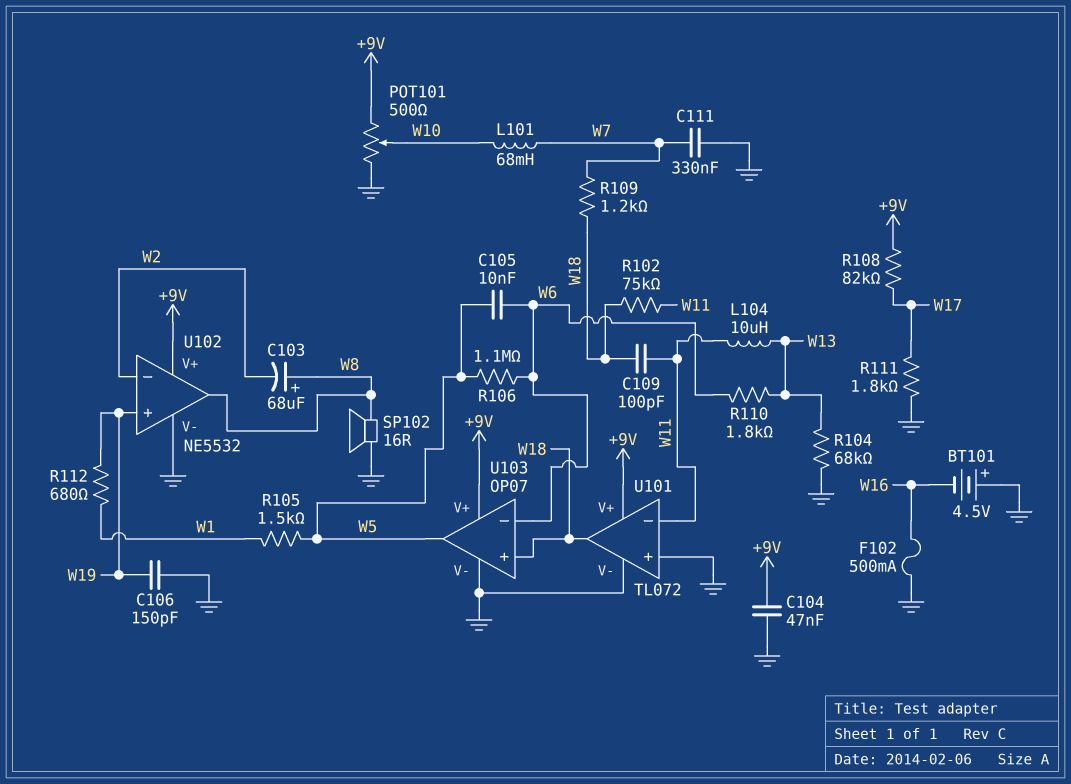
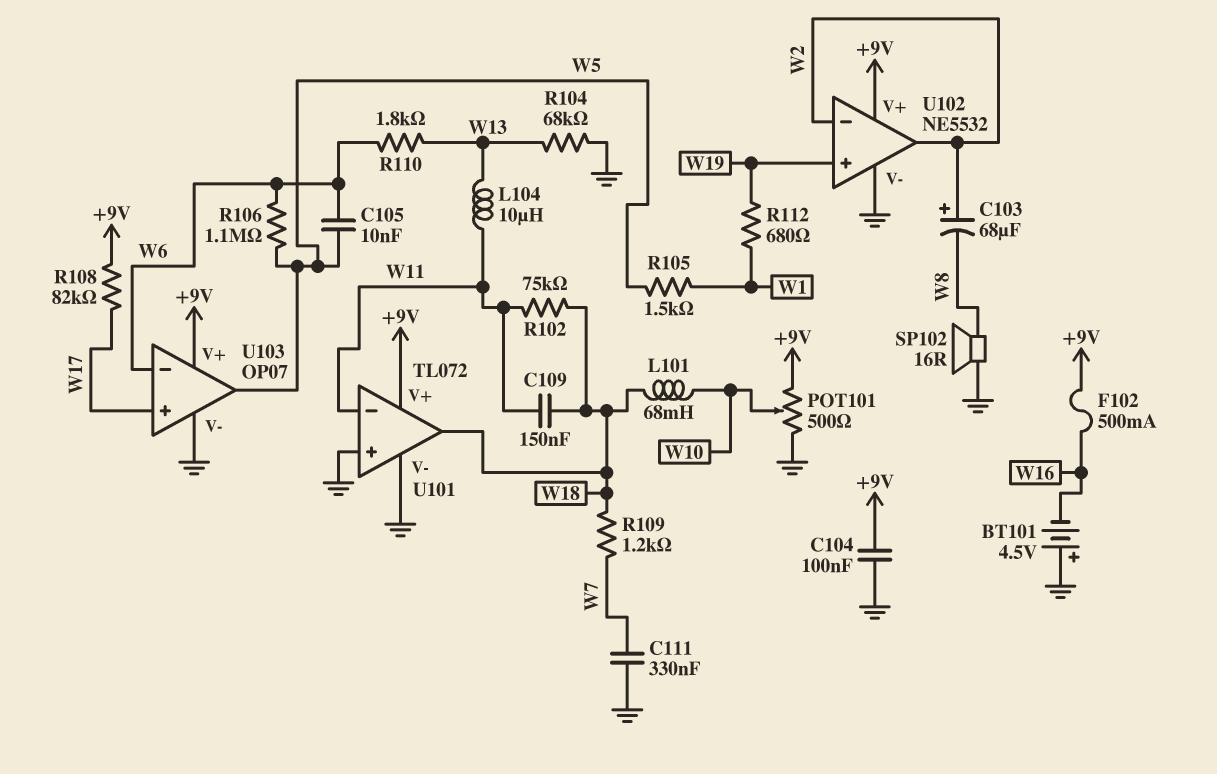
C103: 68uF (plus W8, minus W2) -> 68uF (plus W2, minus W8)
C104: 47nF (+9V, GND) -> 100nF (+9V, GND)
C106: 150pF (GND, W19) -> none
C109: 100pF (W11, W18) -> 150nF (W11, W18)
F102: 500mA (GND, W16) -> 500mA (+9V, W16)
L101: 68mH (W7, W10) -> 68mH (W10, W18)
R111: 1.8k (GND, W17) -> none
U102 pin out: W8 -> W2
U103 pin in+: W18 -> W17

